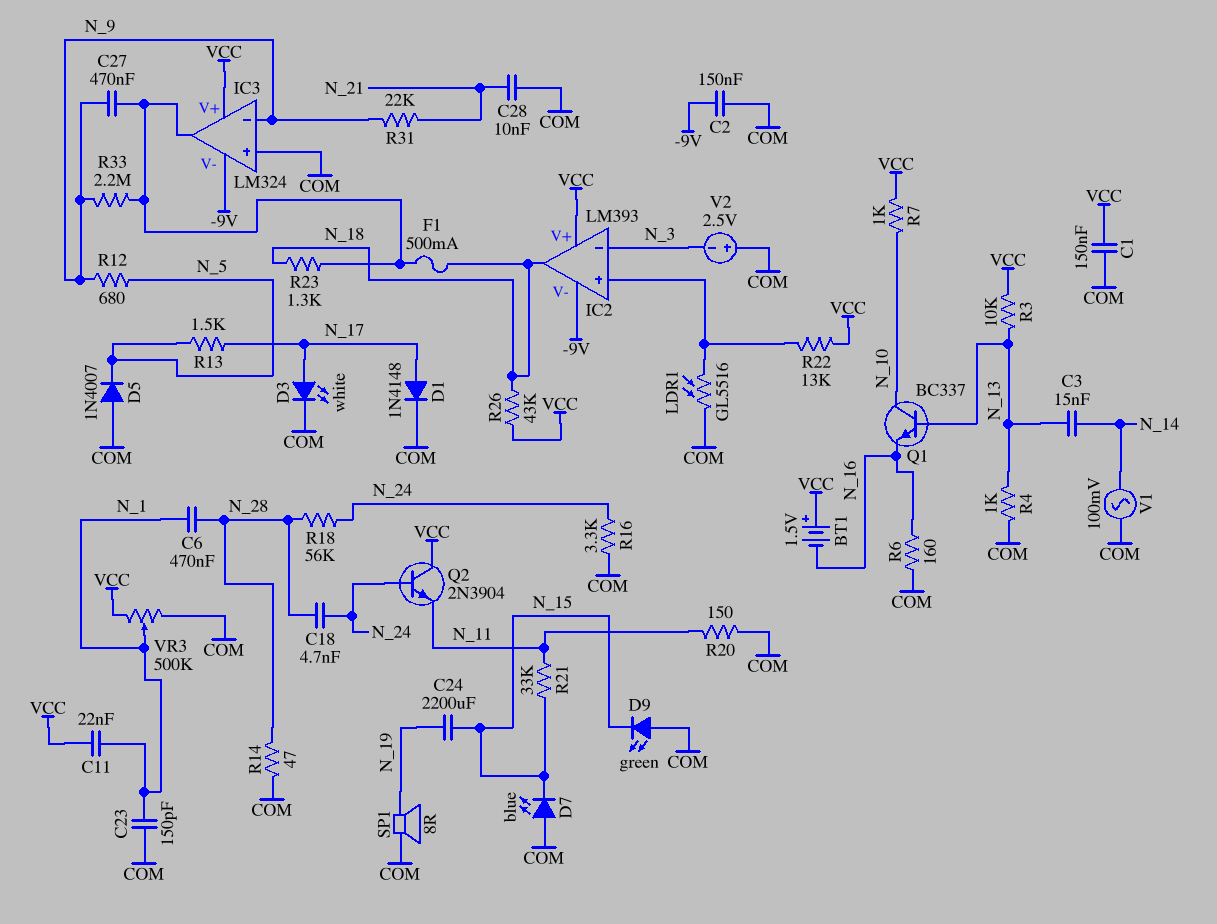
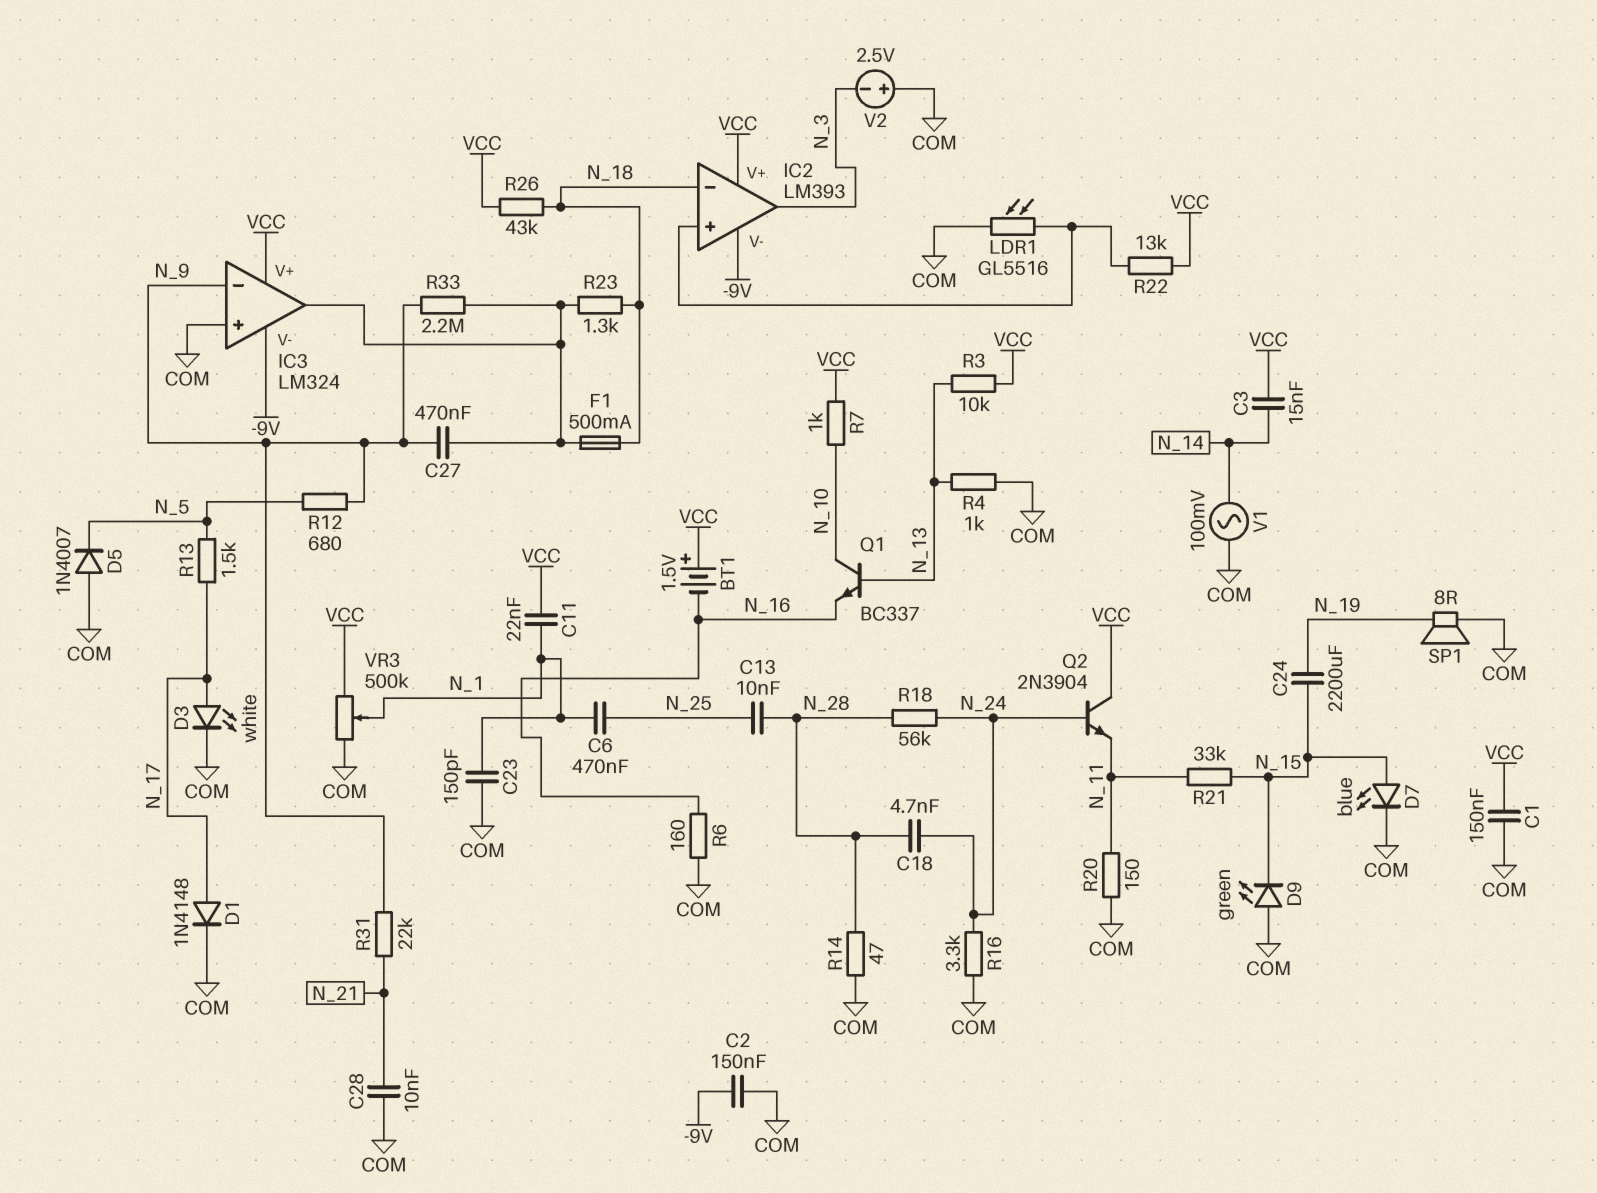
C3: 15nF (N_13, N_14) -> 15nF (N_14, VCC)
C6: 470nF (N_1, N_28) -> 470nF (N_1, N_25)
C13: none -> 10nF (N_25, N_28)
D7: LED blue (A COM, K N_15) -> LED blue (A N_15, K COM)
IC2 pin in-: N_3 -> N_18
IC2 pin out: N_18 -> N_3

